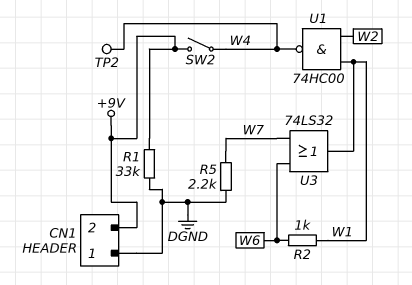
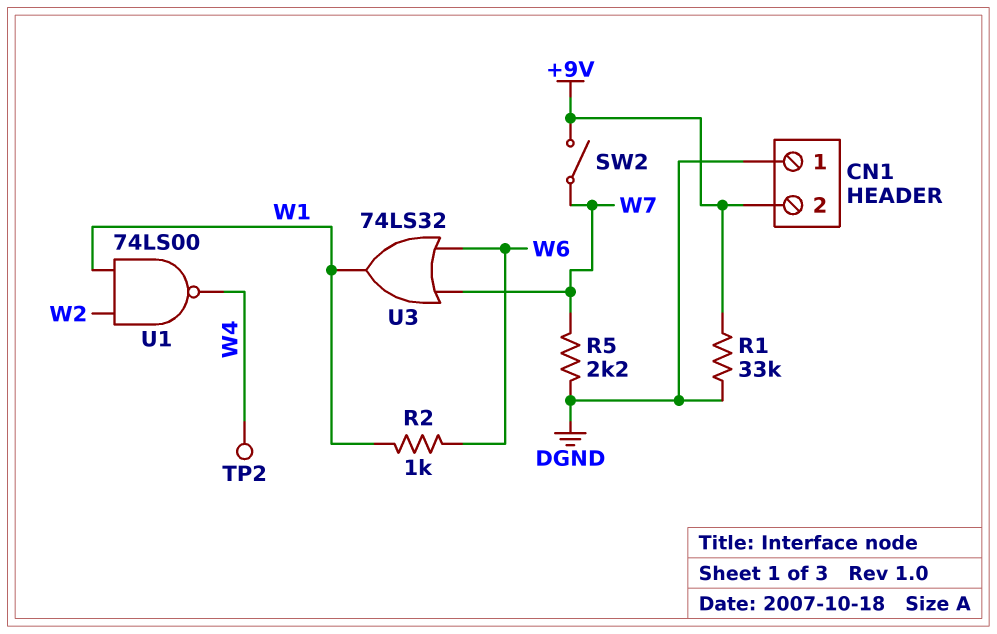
SW2: switch (+9V, W4) -> switch (+9V, W7)
U1: NAND 74HC00 (in W1, in W2, out W4) -> NAND 74LS00 (in W1, in W2, out W4)

